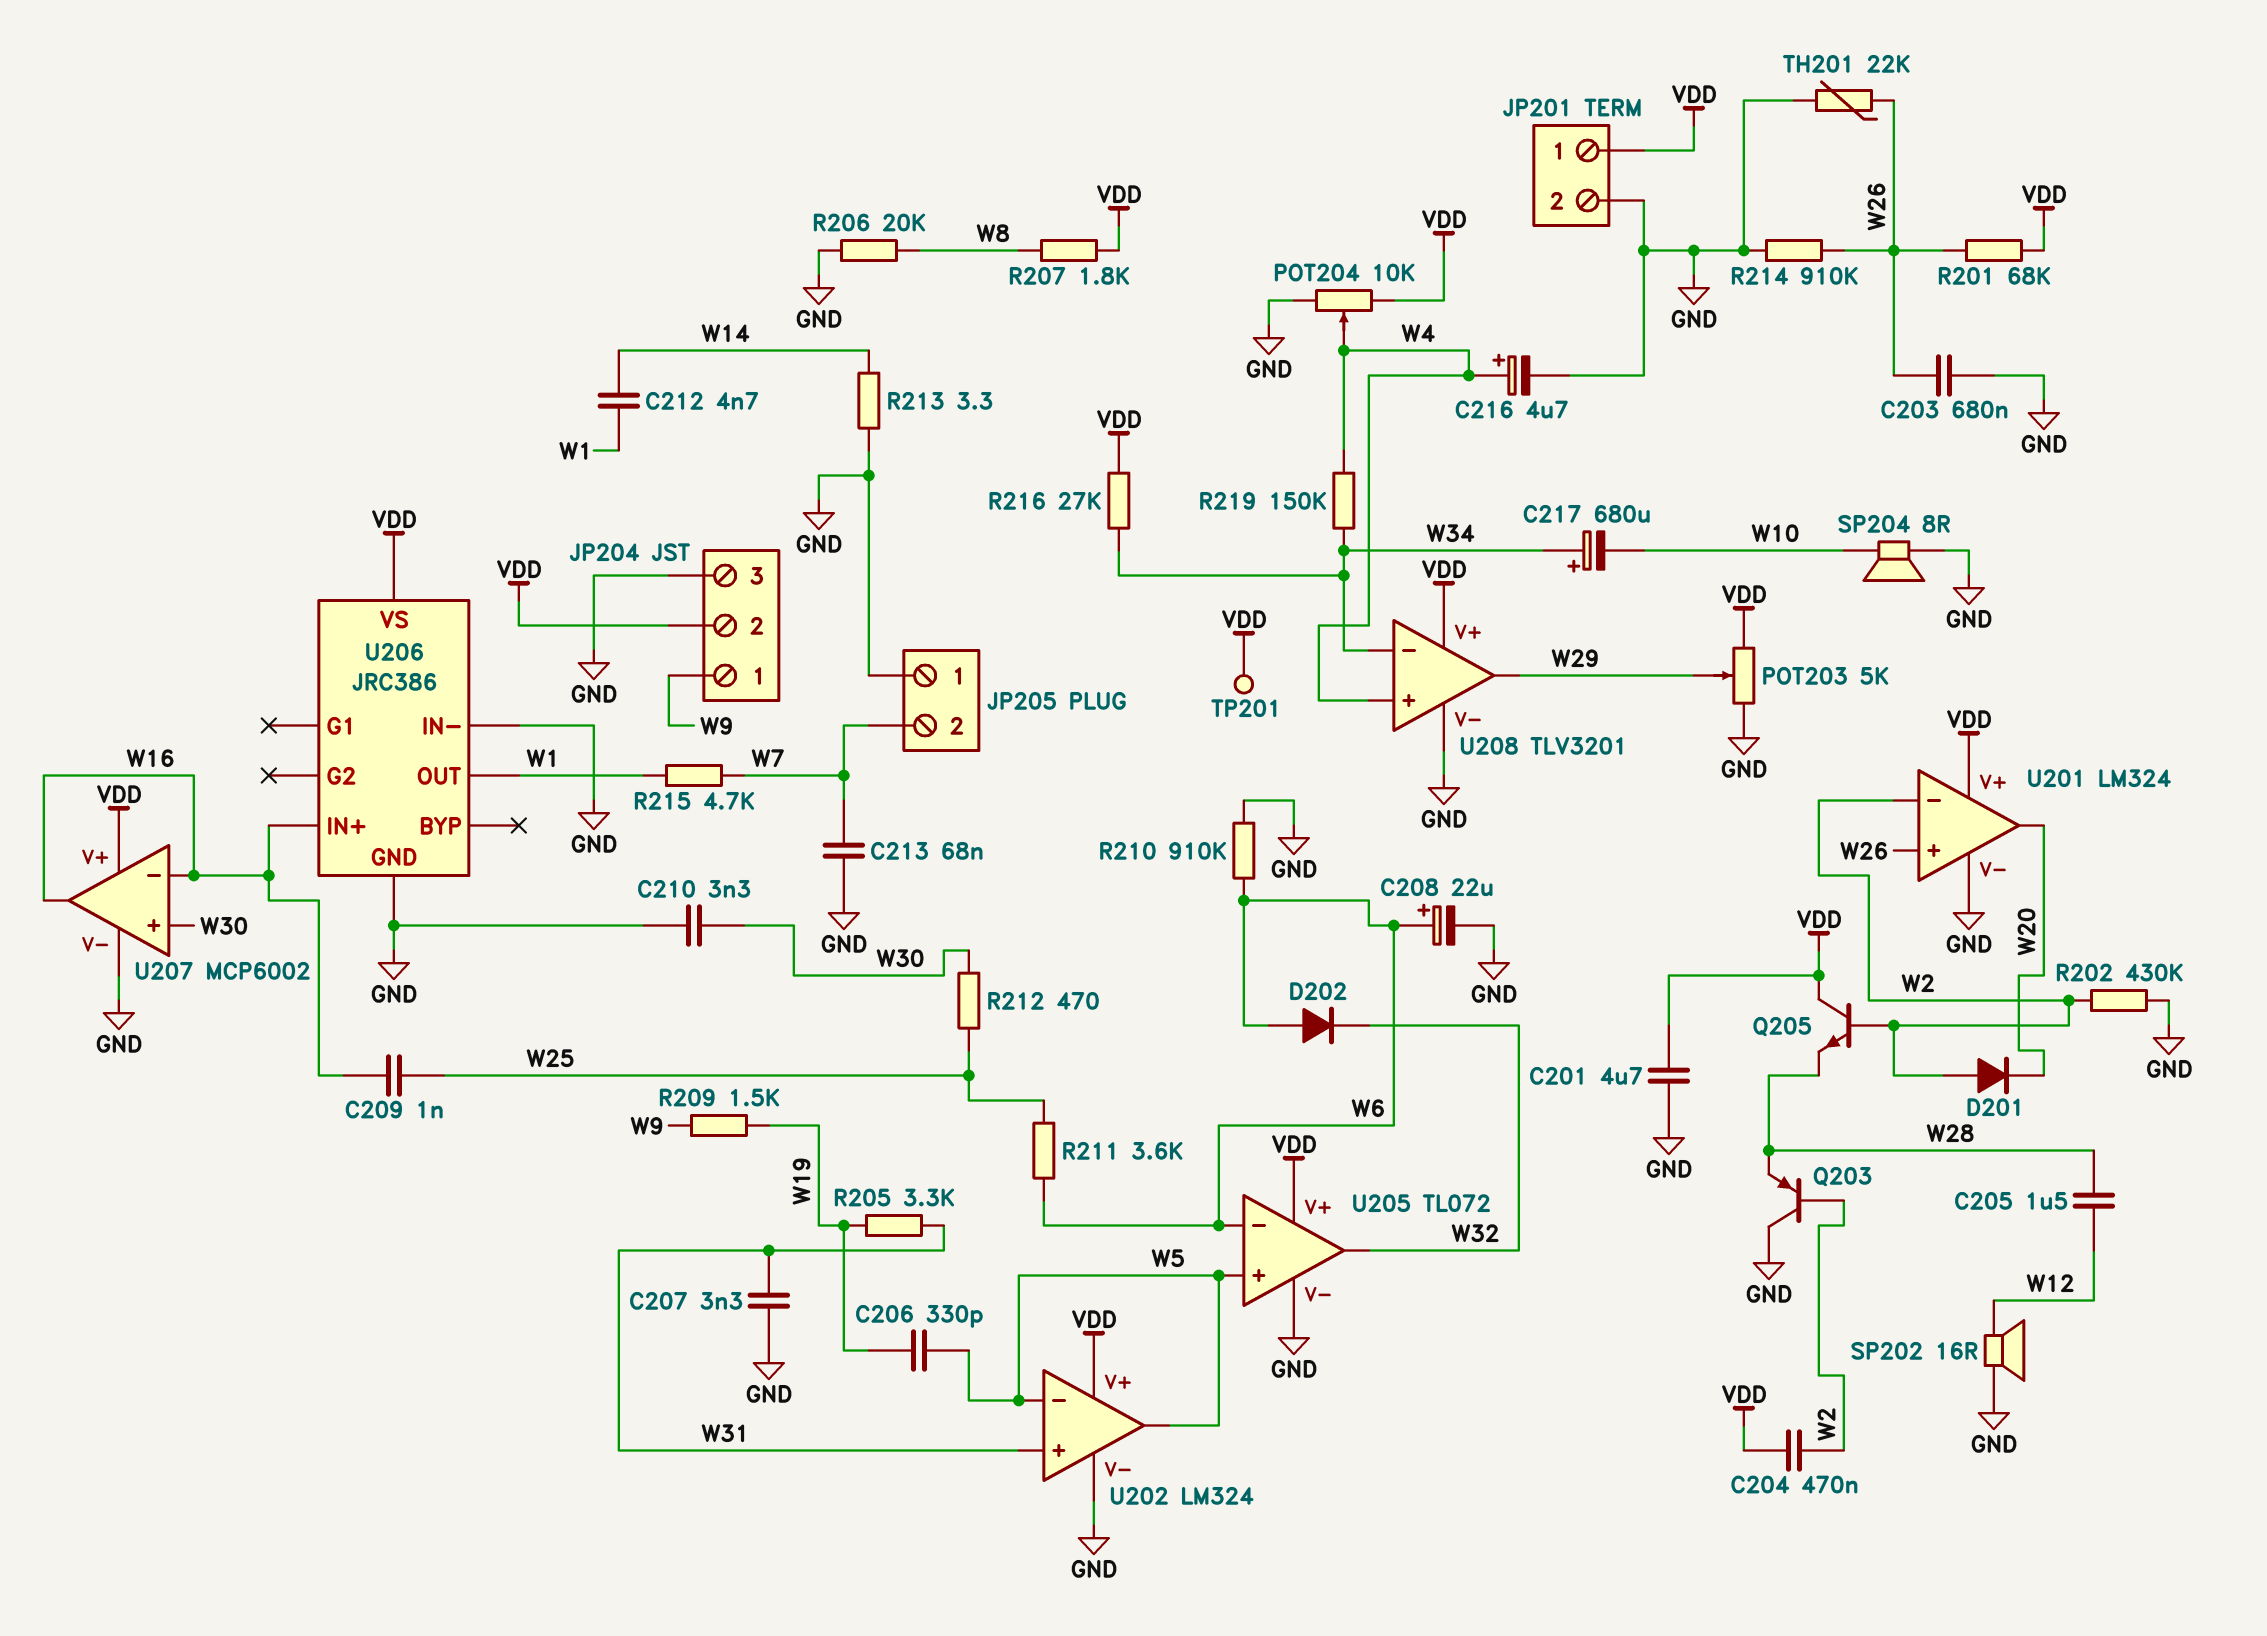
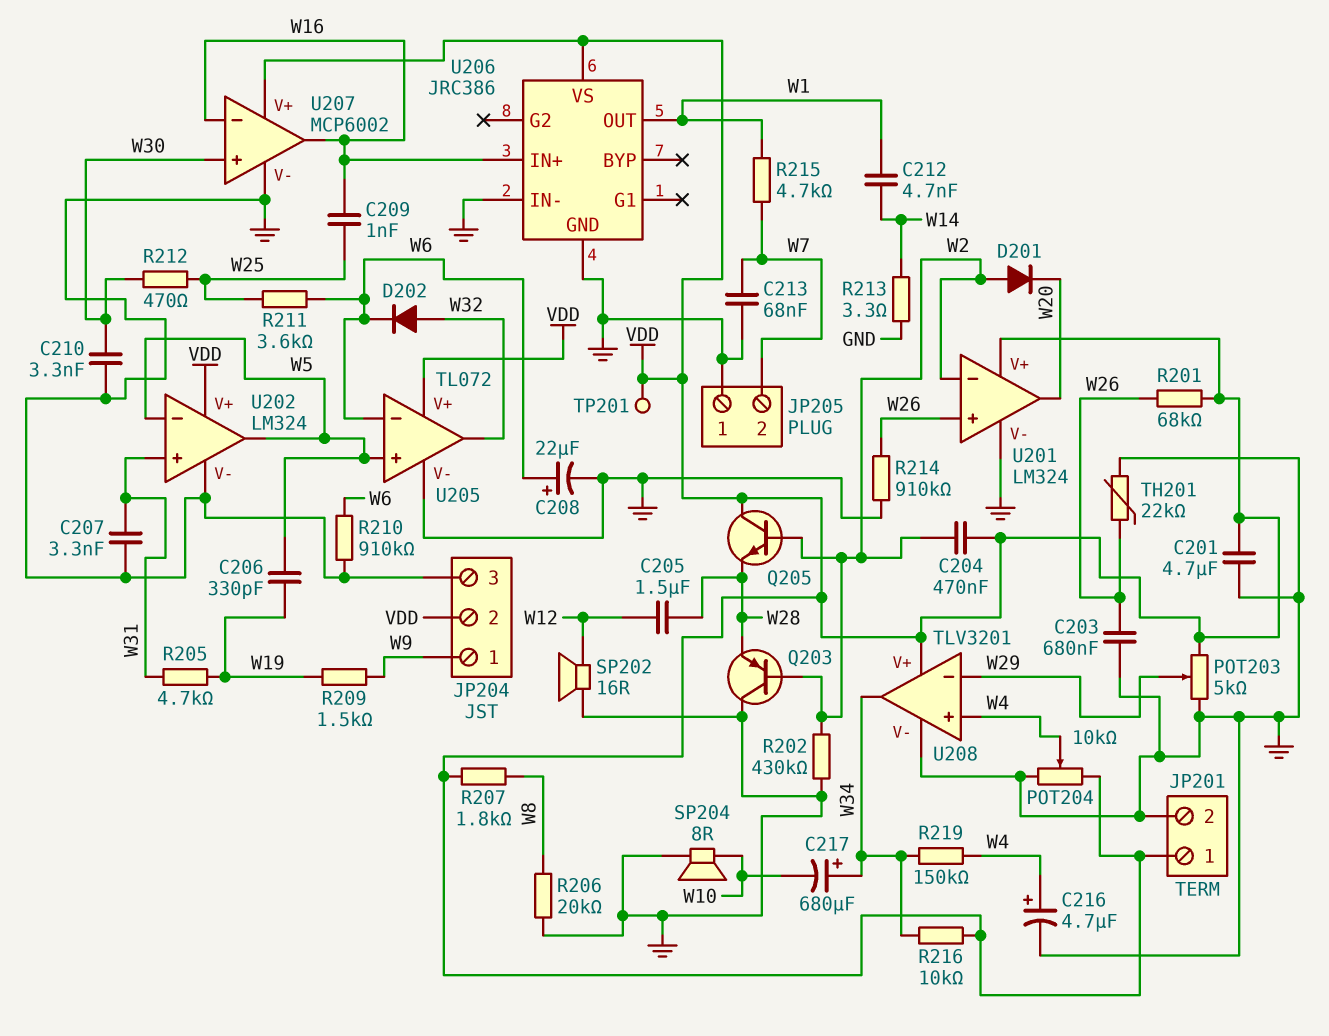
D202: diode (A W6, K W32) -> diode (A W32, K W6)
R205: 3.3k (W19, W31) -> 4.7k (W19, W31)
R216: 27k (VDD, W34) -> 10k (VDD, W34)
U208 pin in-: W34 -> W29
U208 pin out: W29 -> W34

